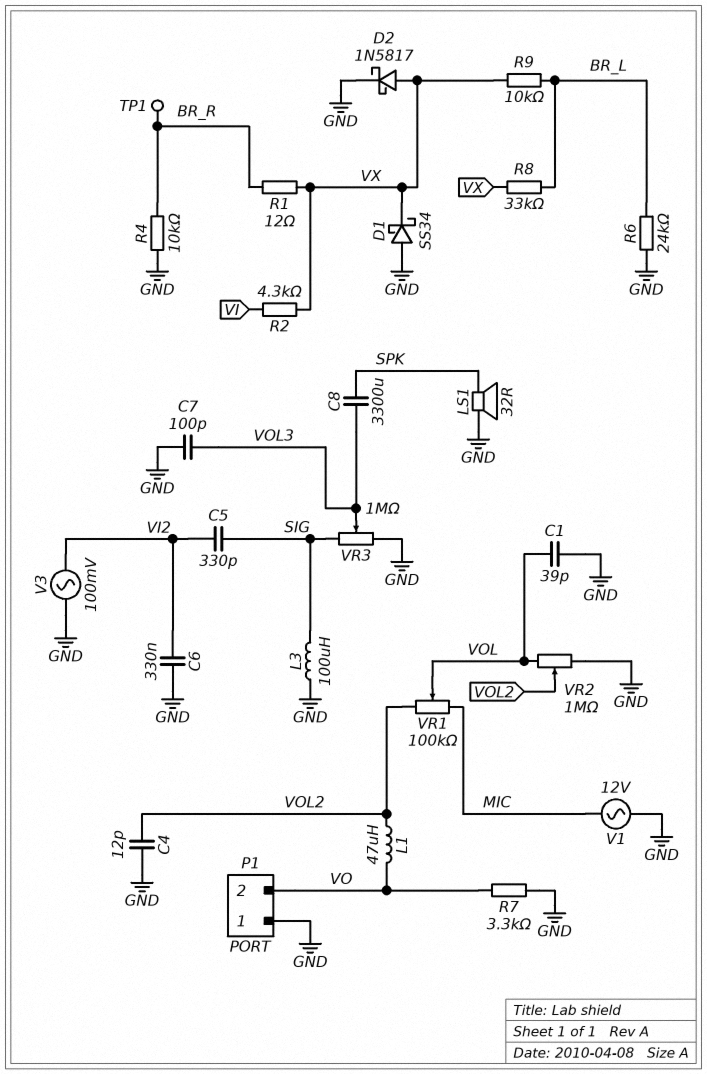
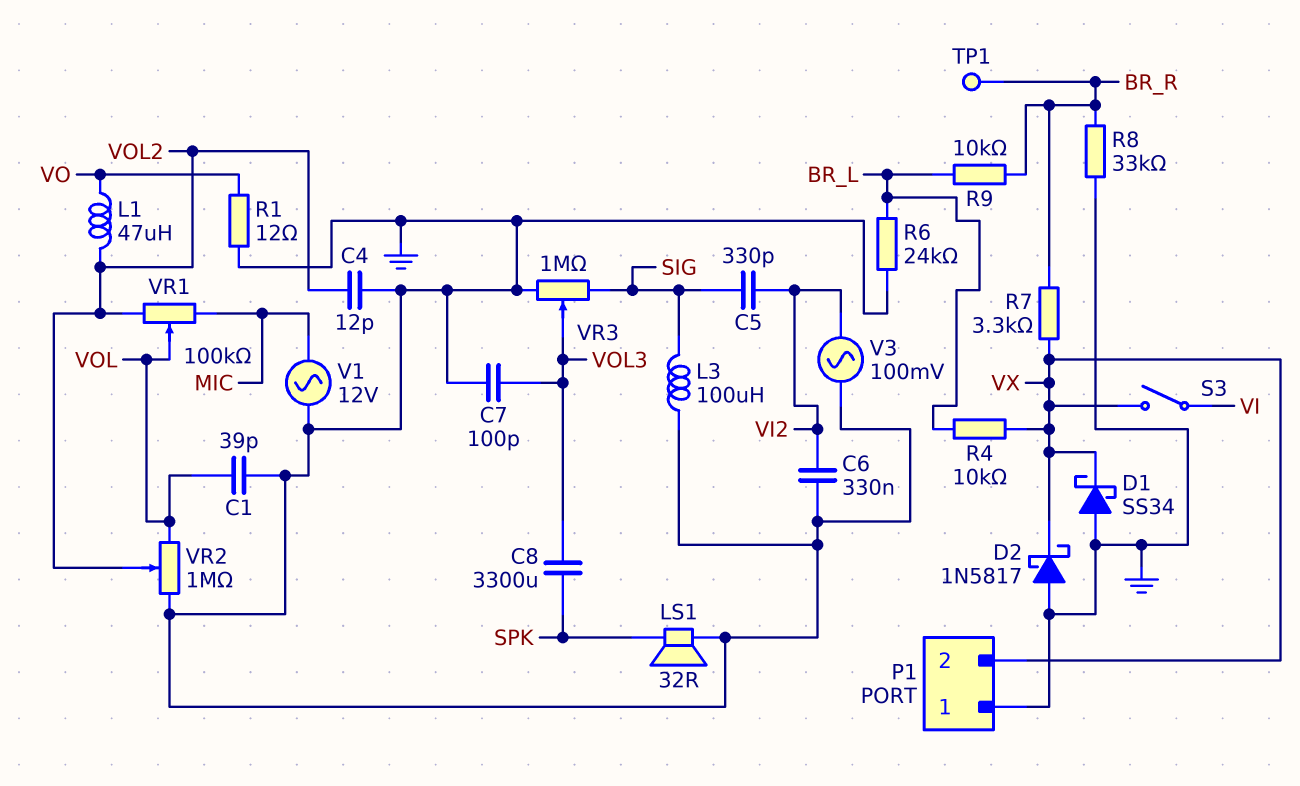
D2: schottky 1N5817 (A VX, K GND) -> schottky 1N5817 (A GND, K VX)
P1 pin 2: VO -> VX
R1: 12 (BR_R, VX) -> 12 (GND, VO)
R2: 4.3k (VI, VX) -> none
R4: 10k (BR_R, GND) -> 10k (BR_L, VX)
R7: 3.3k (GND, VO) -> 3.3k (BR_R, VX)
R8: 33k (BR_L, VX) -> 33k (BR_R, GND)
R9: 10k (BR_L, VX) -> 10k (BR_L, BR_R)
S3: none -> switch (VI, VX)

